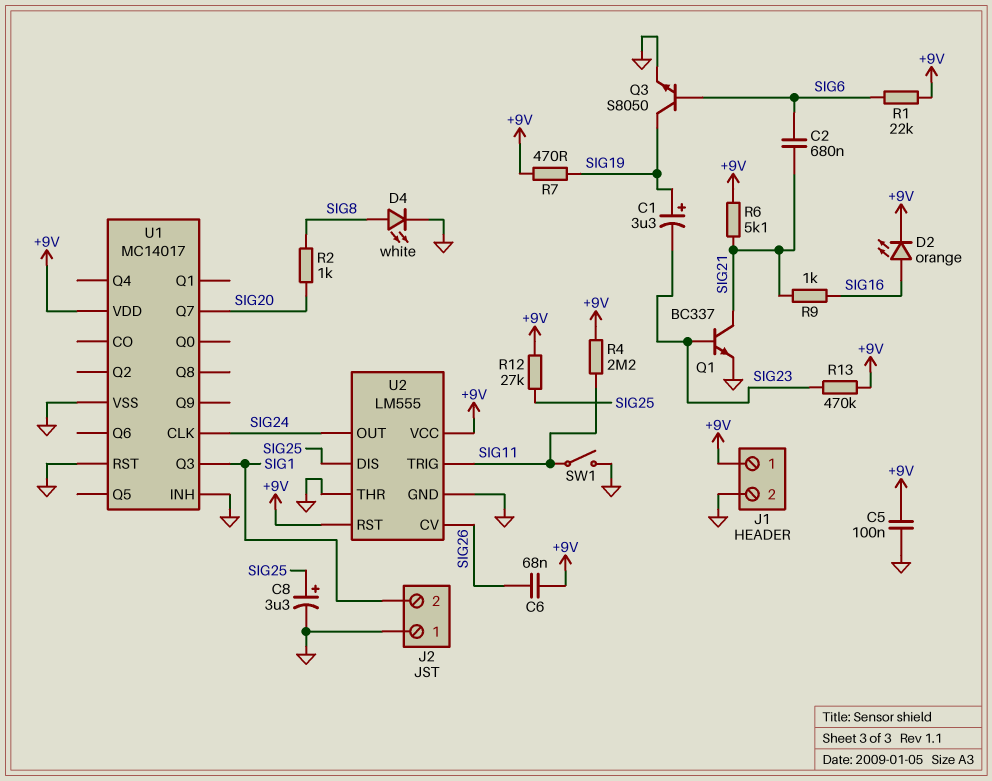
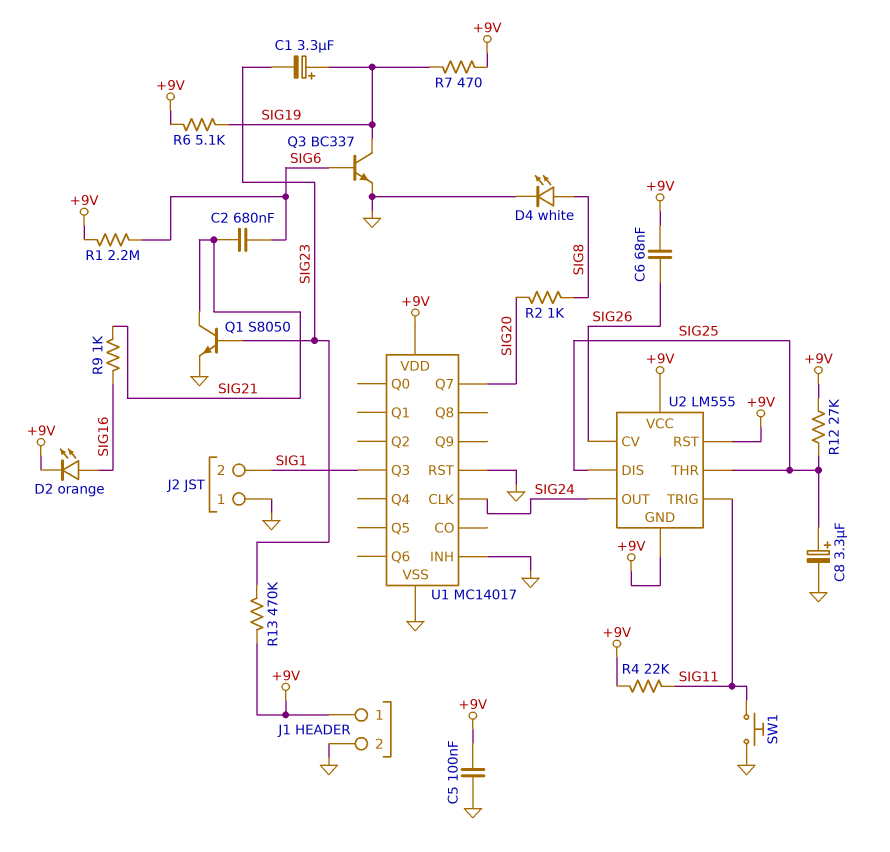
Q1: NPN BC337 (B SIG23, C SIG21, E GND) -> NPN S8050 (B SIG23, C SIG21, E GND)
Q3: NPN S8050 (B SIG6, C SIG19, E GND) -> NPN BC337 (B SIG6, C SIG19, E GND)
R1: 22k (+9V, SIG6) -> 2.2M (+9V, SIG6)
R4: 2.2M (+9V, SIG11) -> 22k (+9V, SIG11)
R6: 5.1k (+9V, SIG21) -> 5.1k (+9V, SIG19)
SW1: switch (GND, SIG11) -> button (GND, SIG11)
U2 pin GND: GND -> +9V
U2 pin THR: GND -> SIG25

